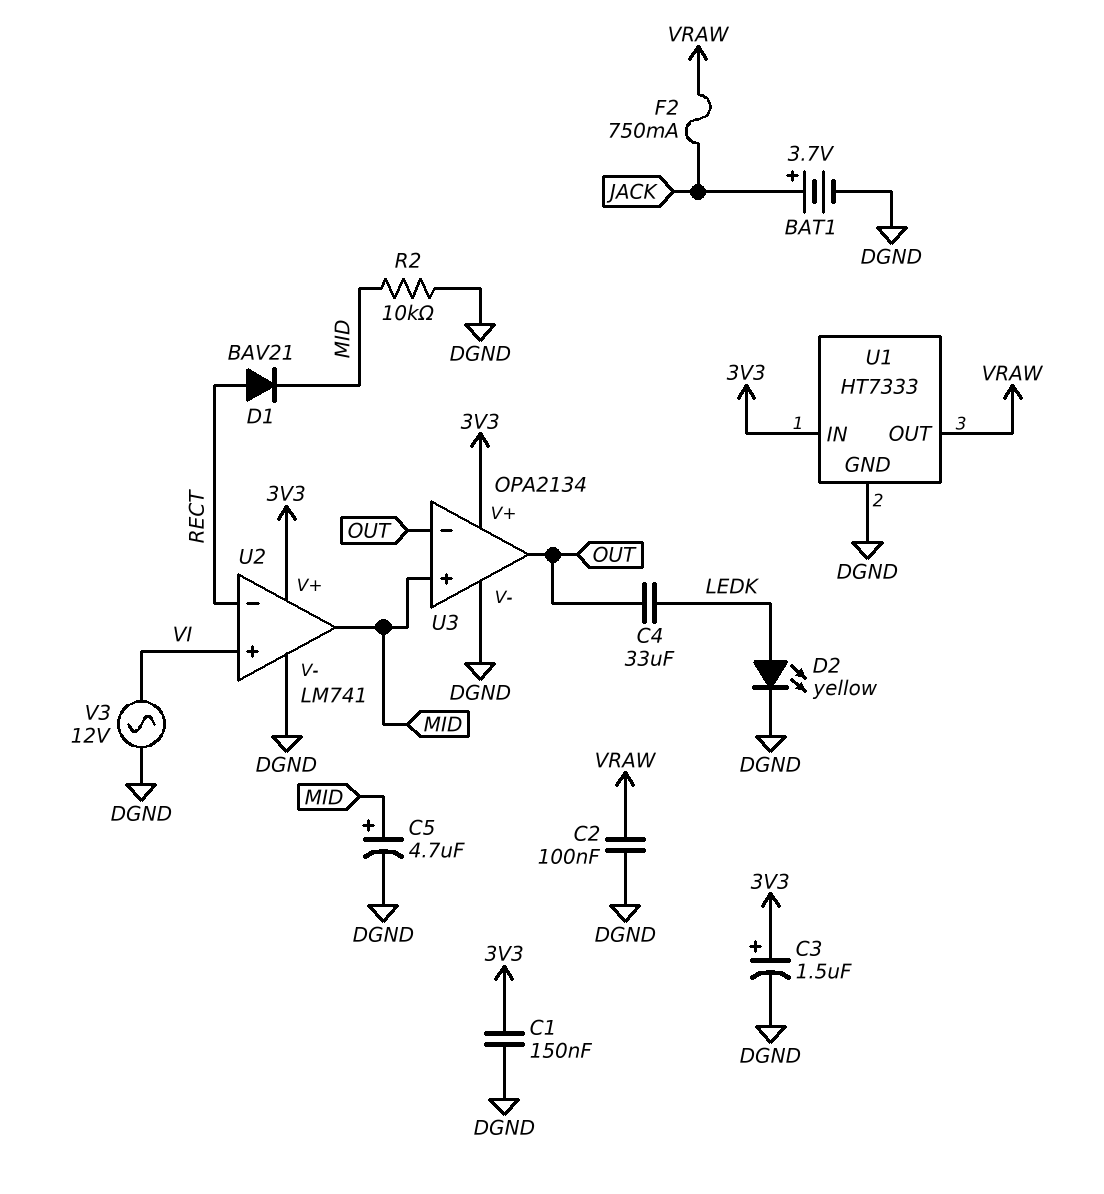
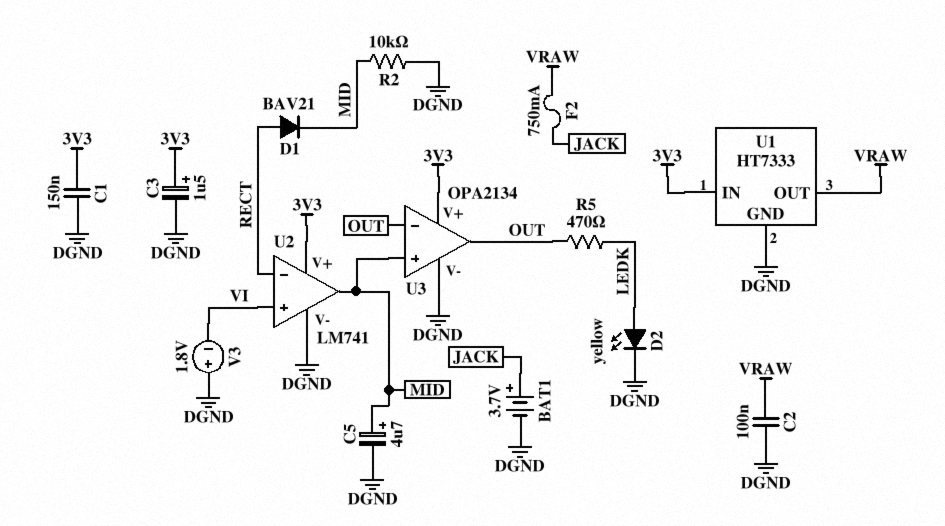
C4: 33uF (LEDK, OUT) -> none
R5: none -> 470 (LEDK, OUT)
V3: AC 12V (DGND, VI) -> 1.8V (plus DGND, minus VI)

